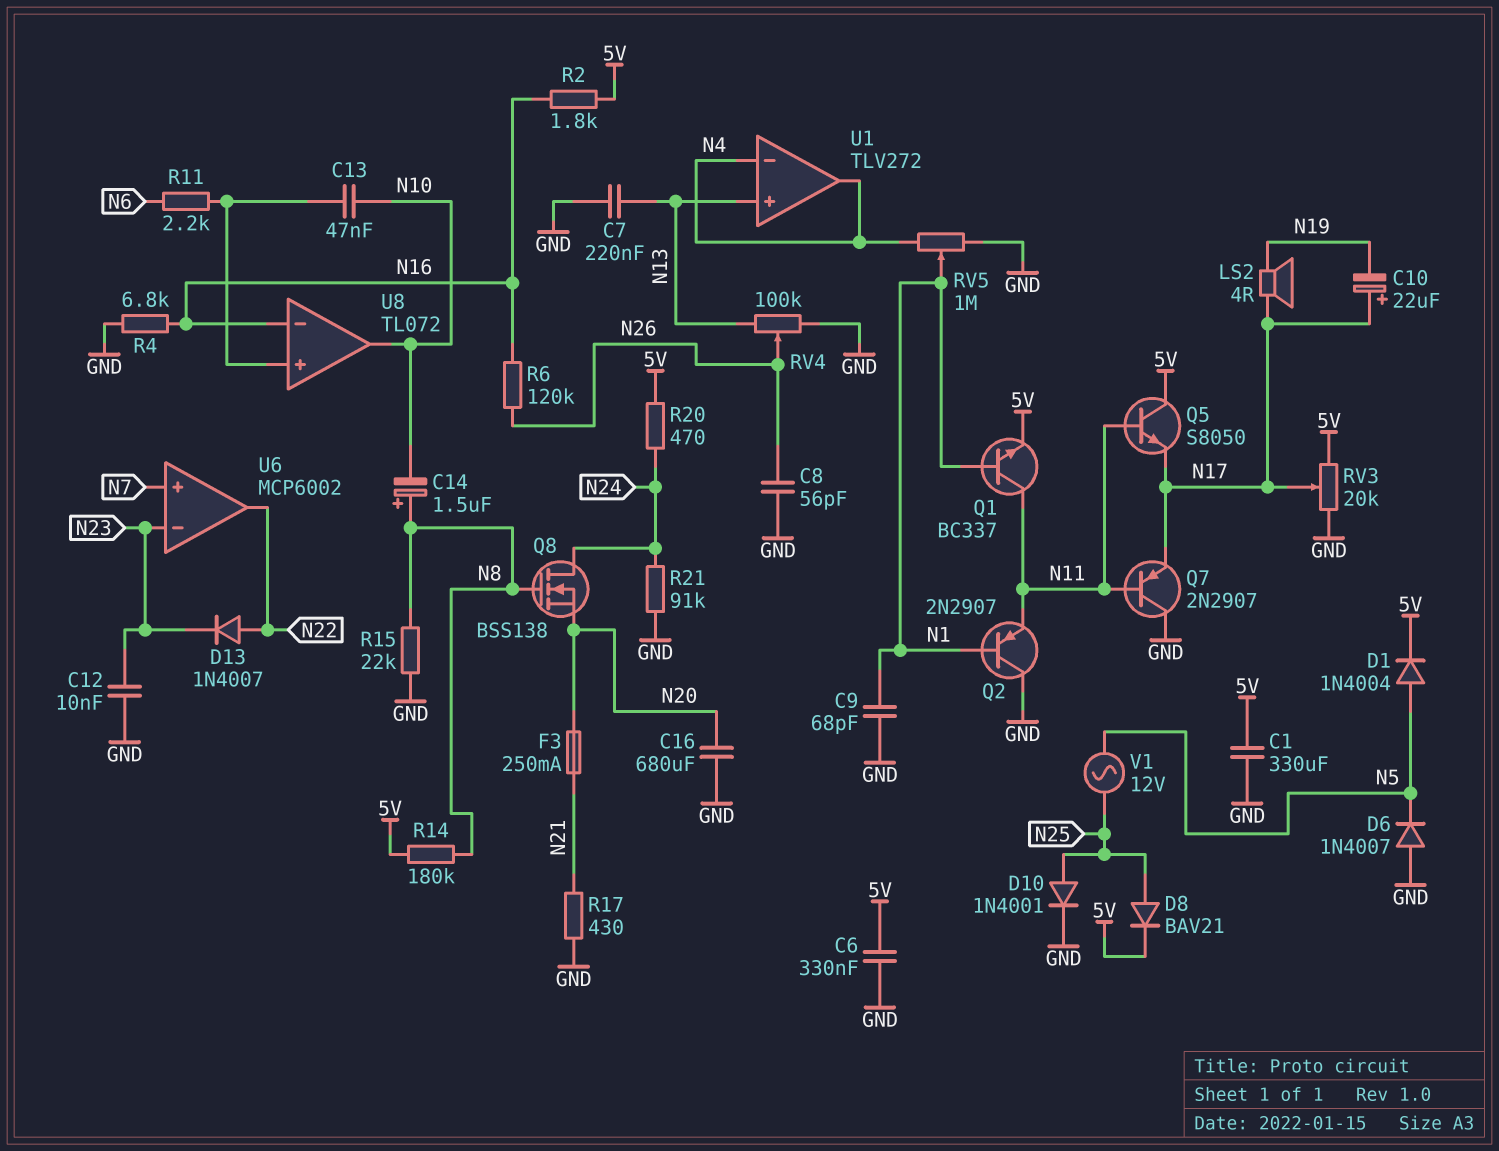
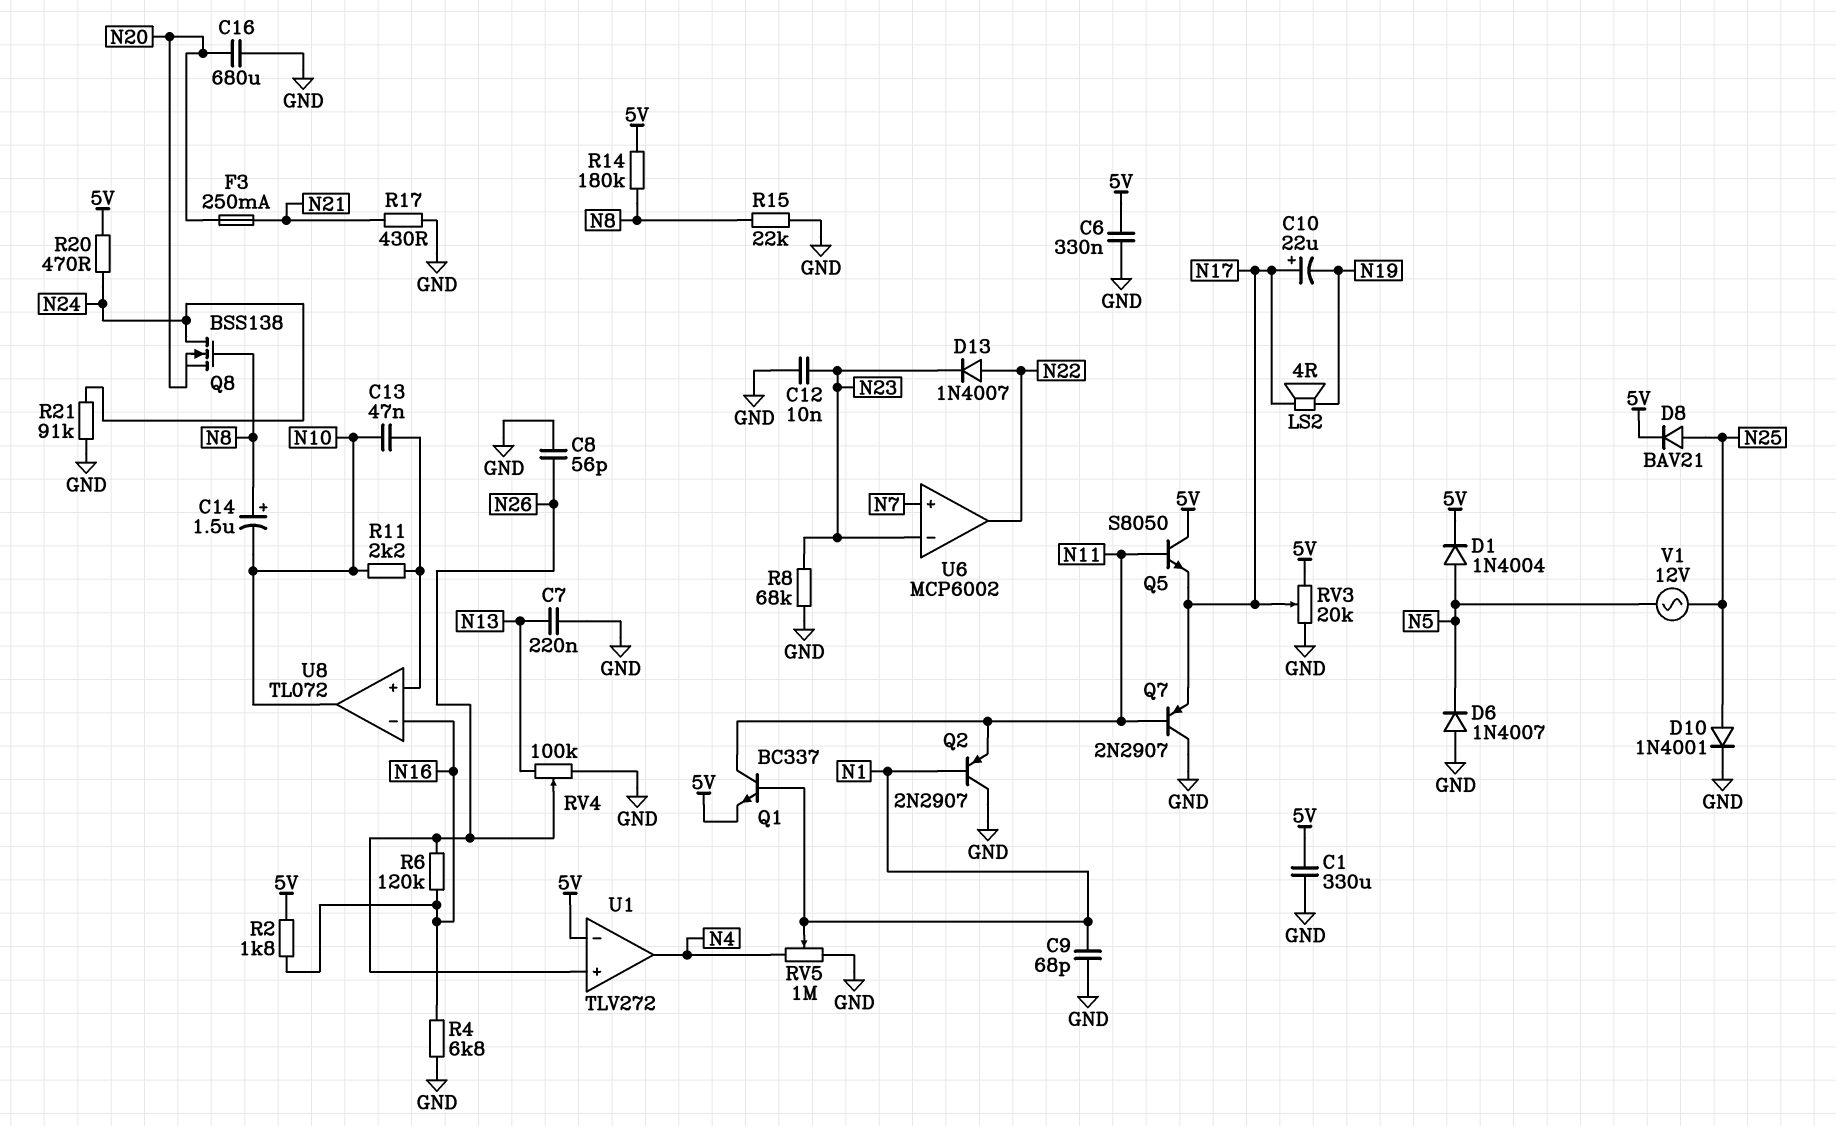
R8: none -> 68k (GND, N23)
R11: 2.2k (N6, U8/in+) -> 2.2k (N10, U8/in+)
U1 pin in+: N13 -> N26
U1 pin in-: N4 -> 5V

